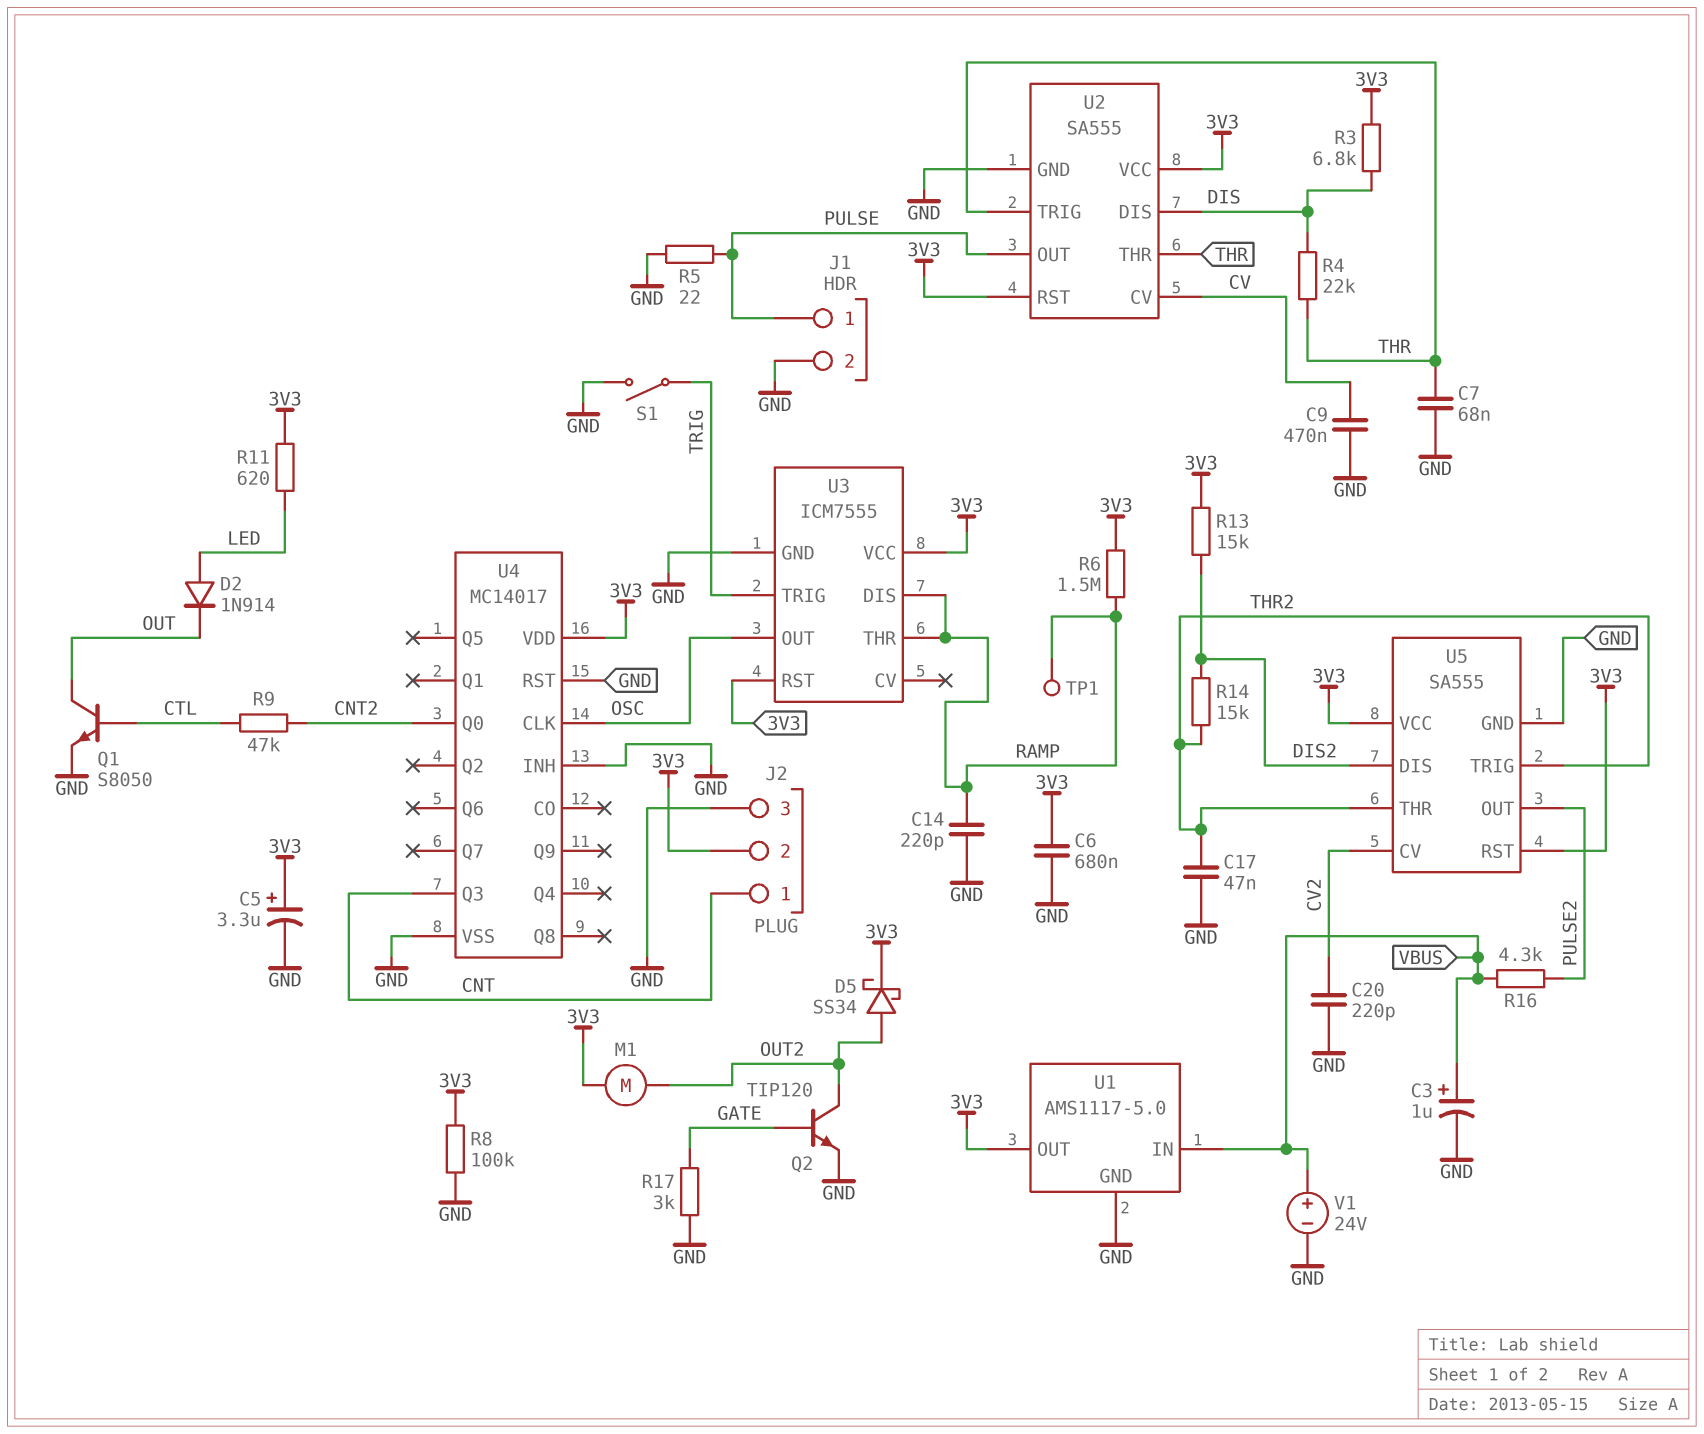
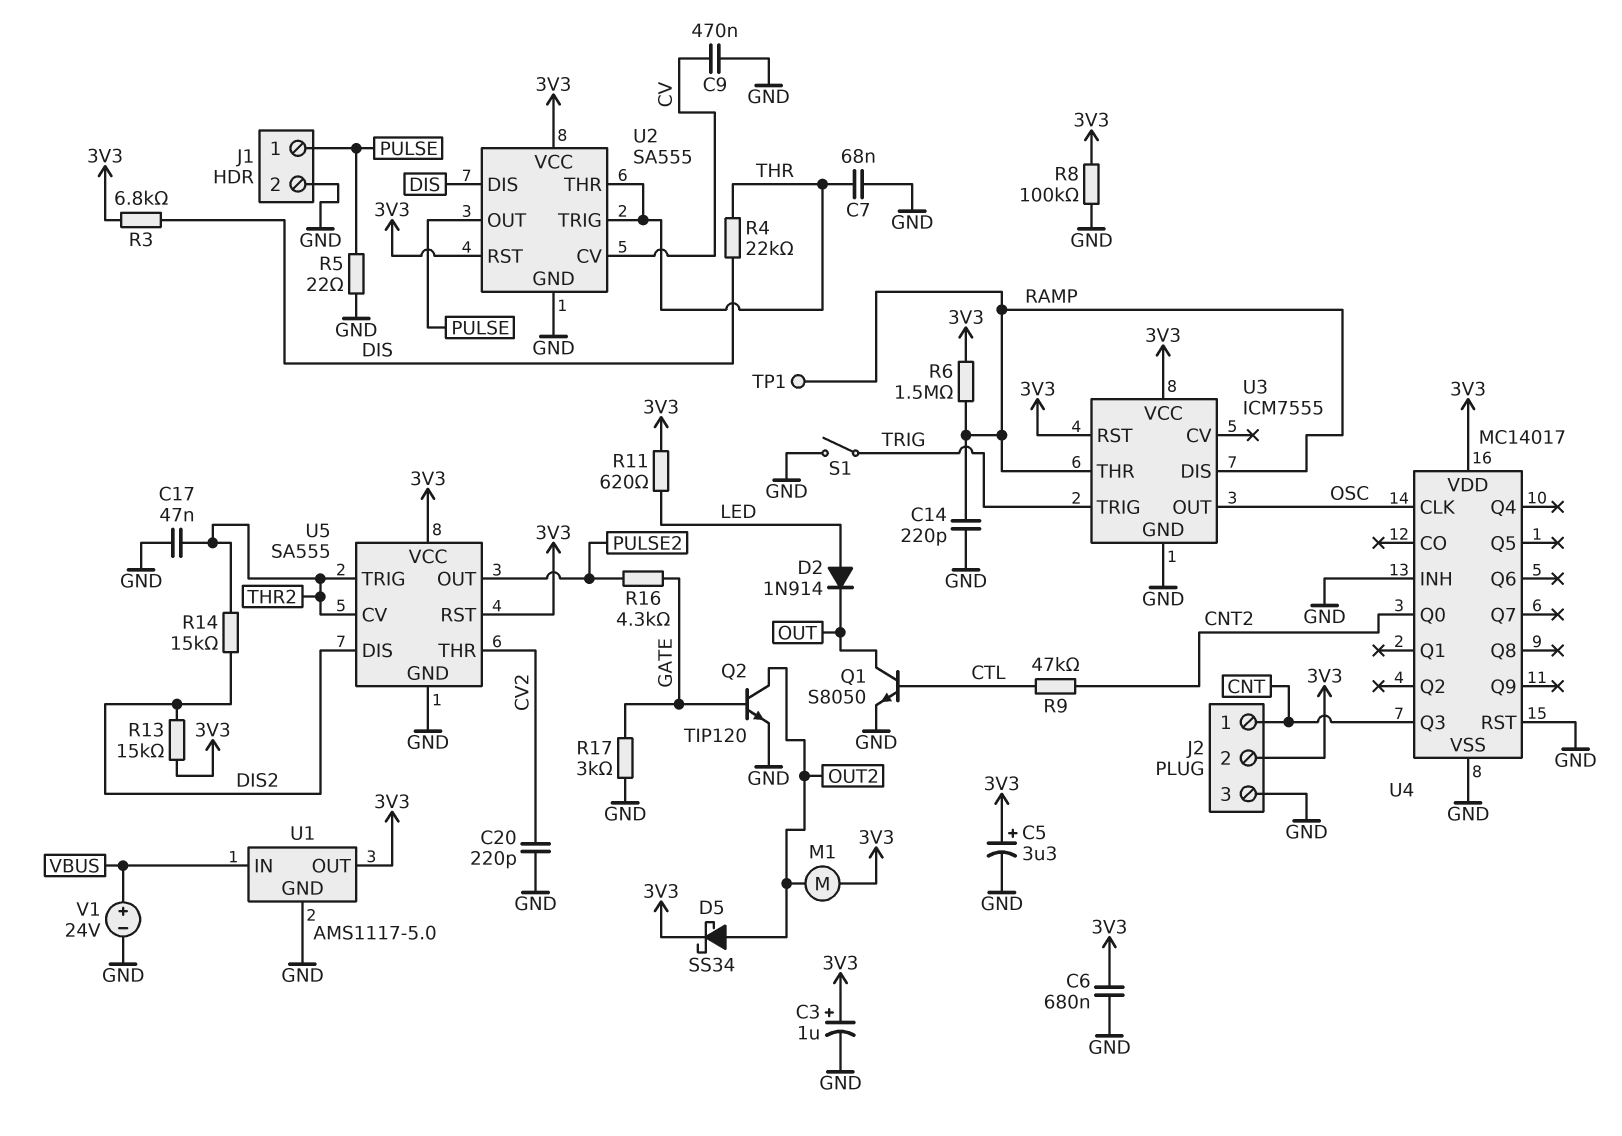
C3: 1uF (plus VBUS, minus GND) -> 1uF (plus 3V3, minus GND)
R16: 4.3k (PULSE2, VBUS) -> 4.3k (GATE, PULSE2)
U5 pin CV: CV2 -> THR2
U5 pin THR: THR2 -> CV2

